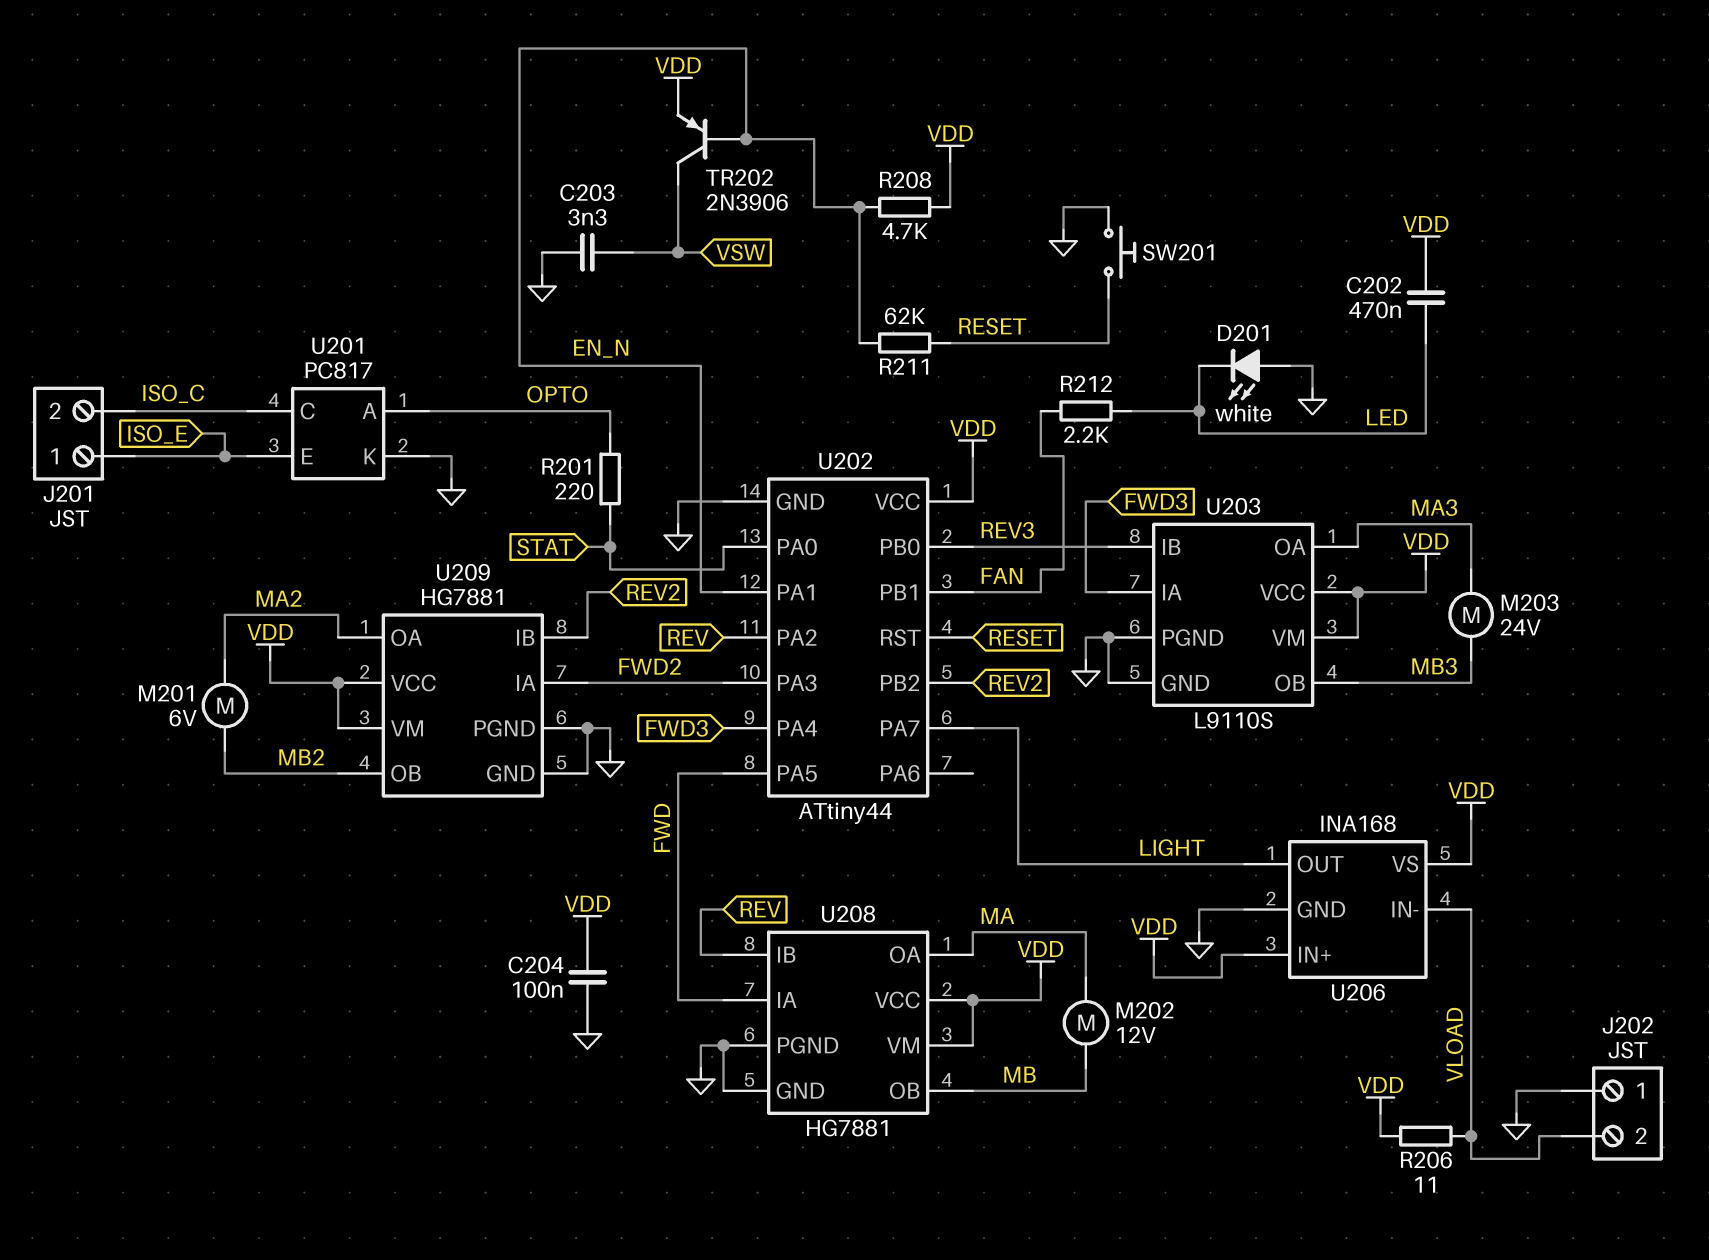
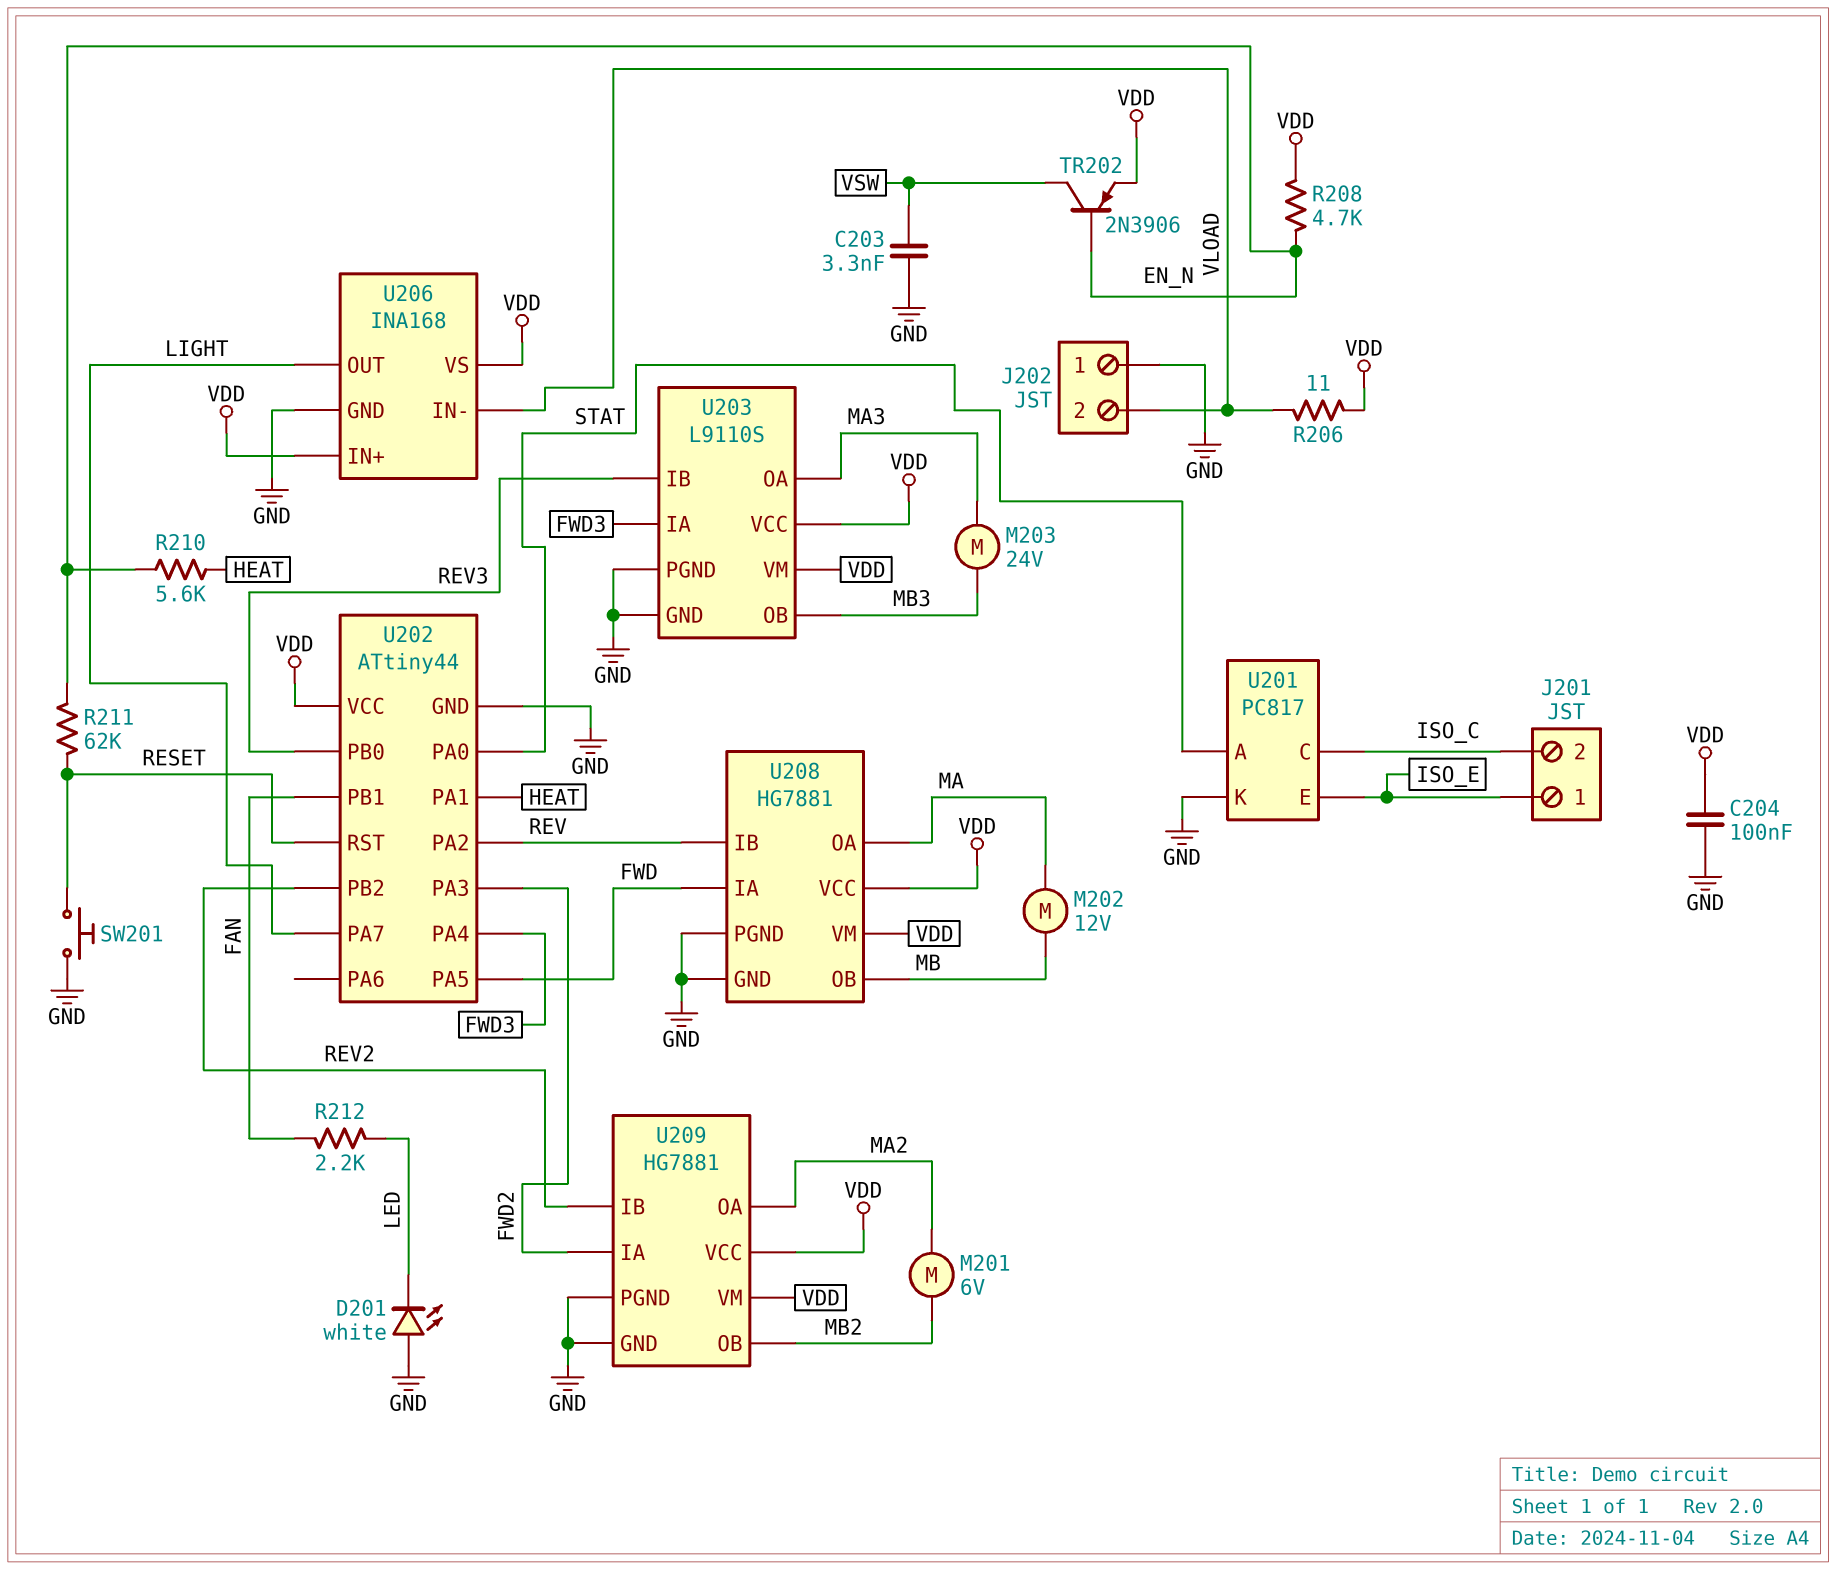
C202: 470nF (LED, VDD) -> none
R201: 220 (OPTO, STAT) -> none
R210: none -> 5.6k (EN_N, HEAT)
U201 pin A: OPTO -> STAT
U202 pin PA1: EN_N -> HEAT

